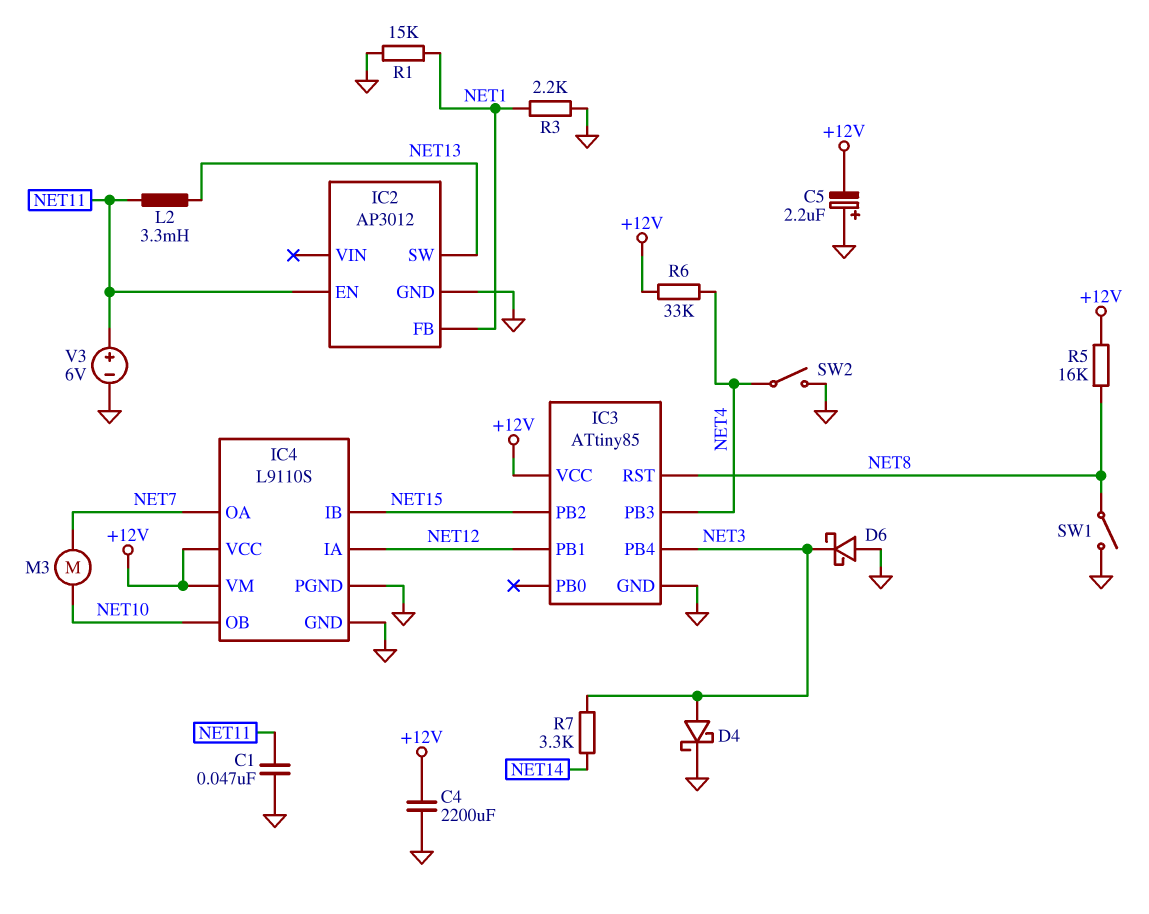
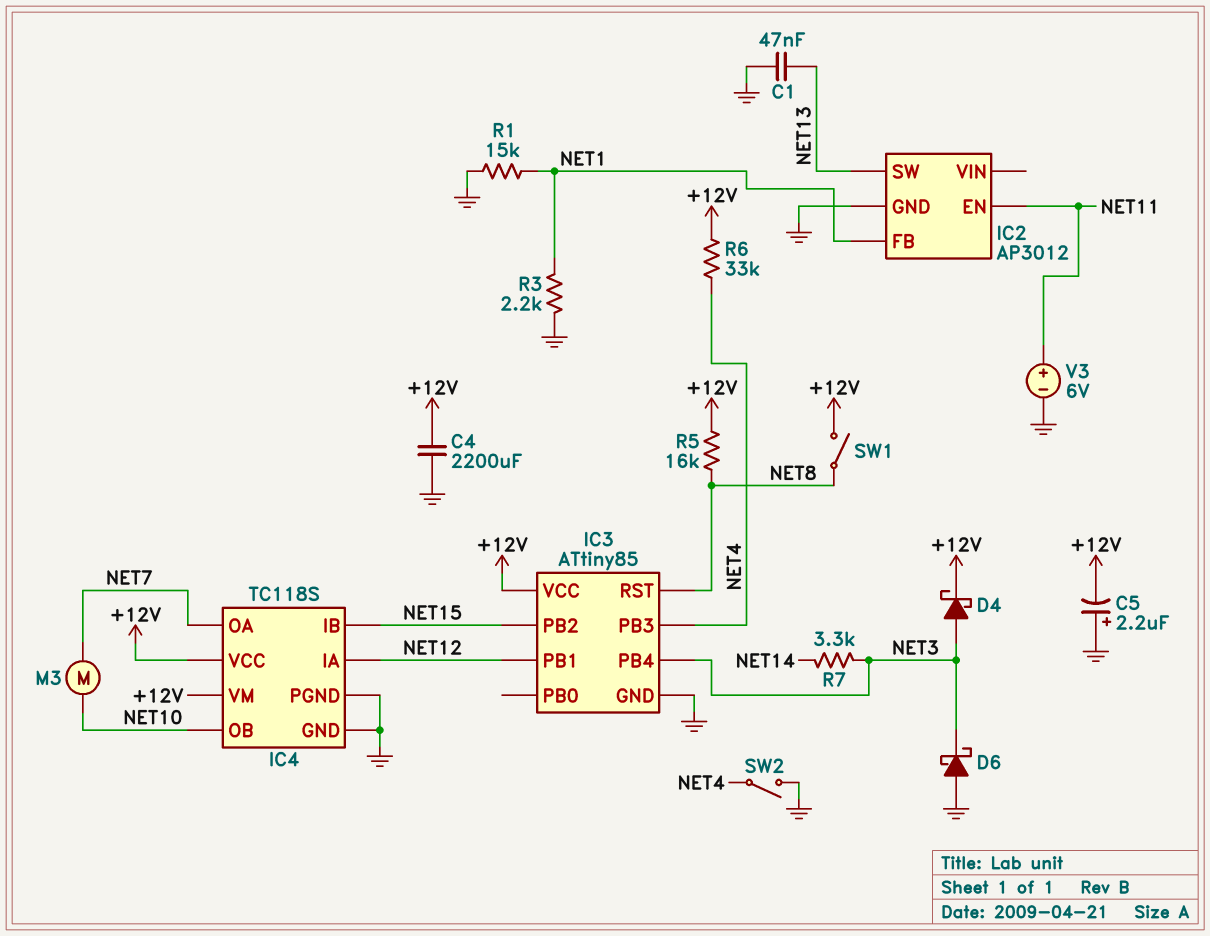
C1: 47nF (GND, NET11) -> 47nF (GND, NET13)
D4: schottky (A NET3, K GND) -> schottky (A NET3, K +12V)
IC4: L9110S -> TC118S
L2: 3.3mH (NET11, NET13) -> none
SW1: switch (GND, NET8) -> switch (+12V, NET8)

